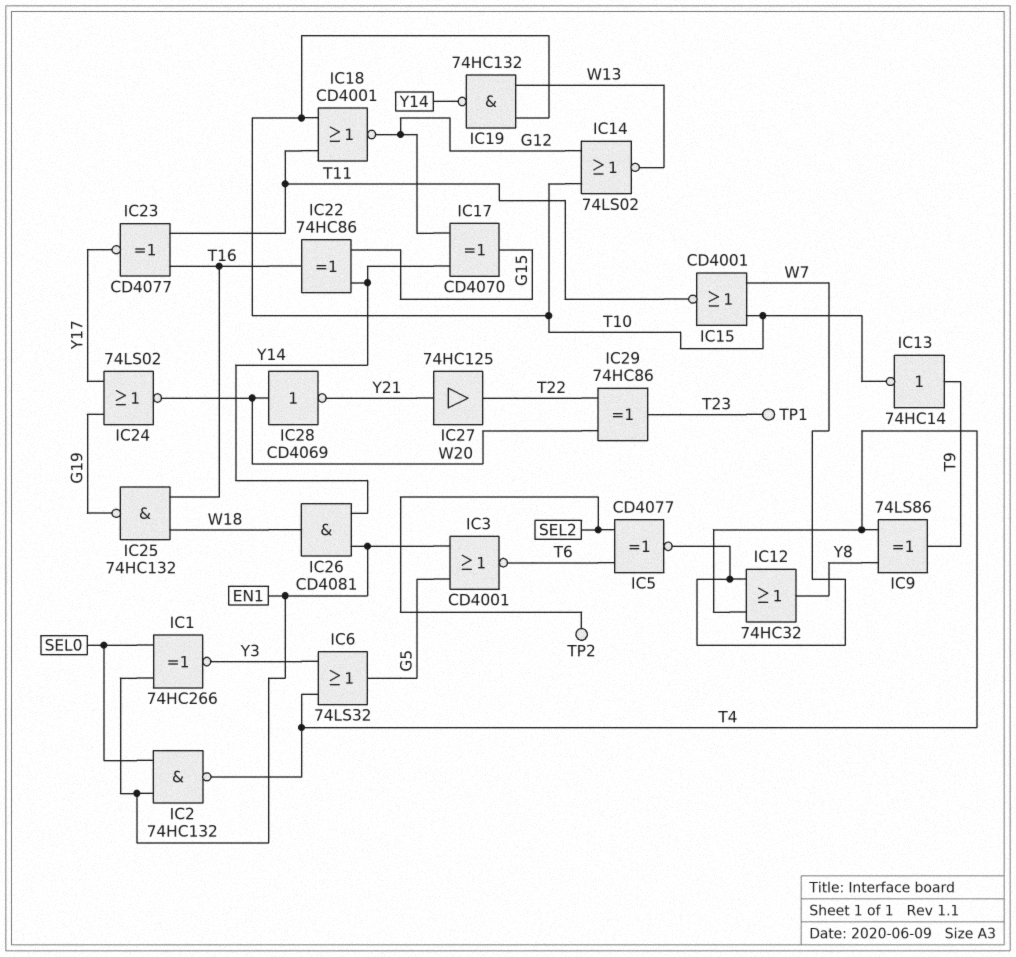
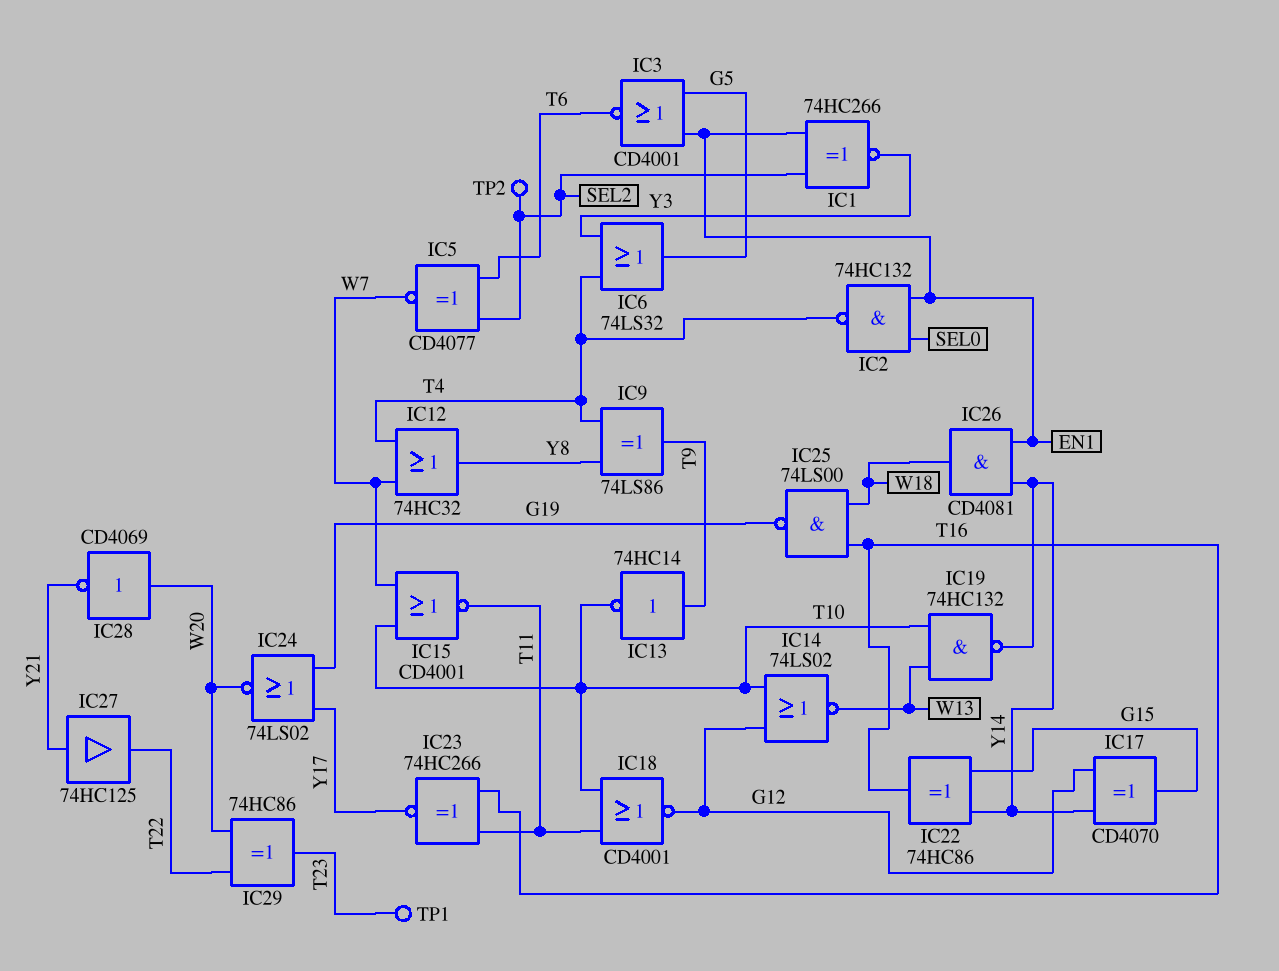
IC1: XNOR 74HC266 (in EN1, in SEL0, out Y3) -> XNOR 74HC266 (in EN1, in SEL2, out Y3)
IC23: XNOR CD4077 (in T11, in T16, out Y17) -> XNOR 74HC266 (in T11, in T16, out Y17)
IC25: NAND 74HC132 (in T16, in W18, out G19) -> NAND 74LS00 (in T16, in W18, out G19)

